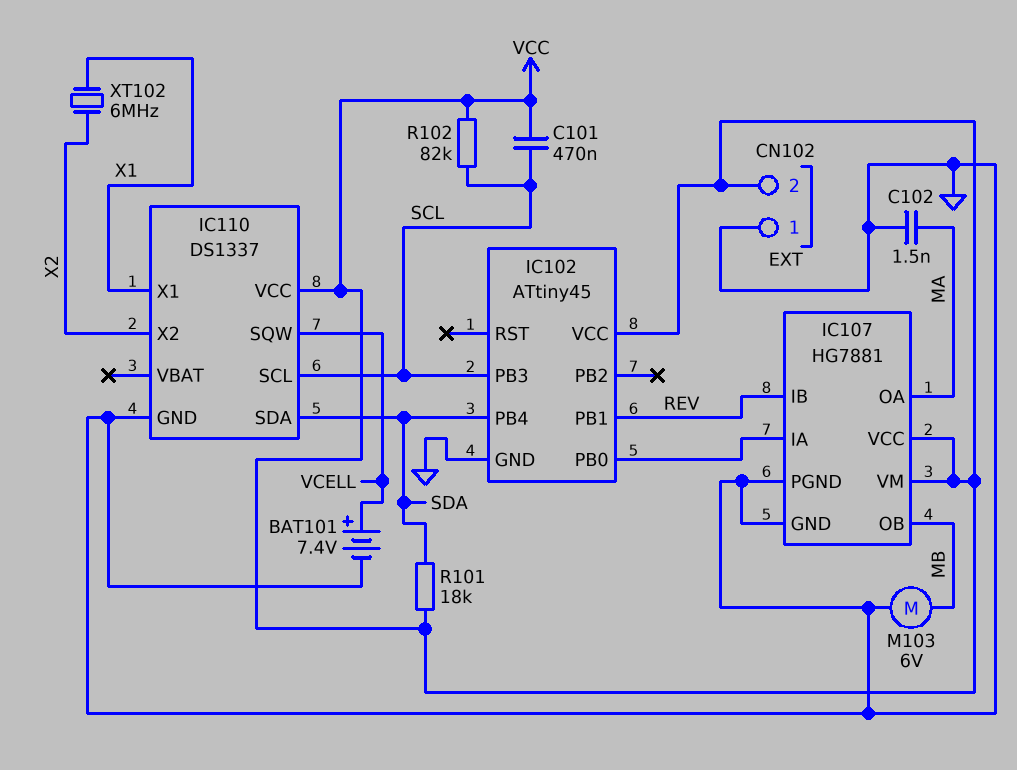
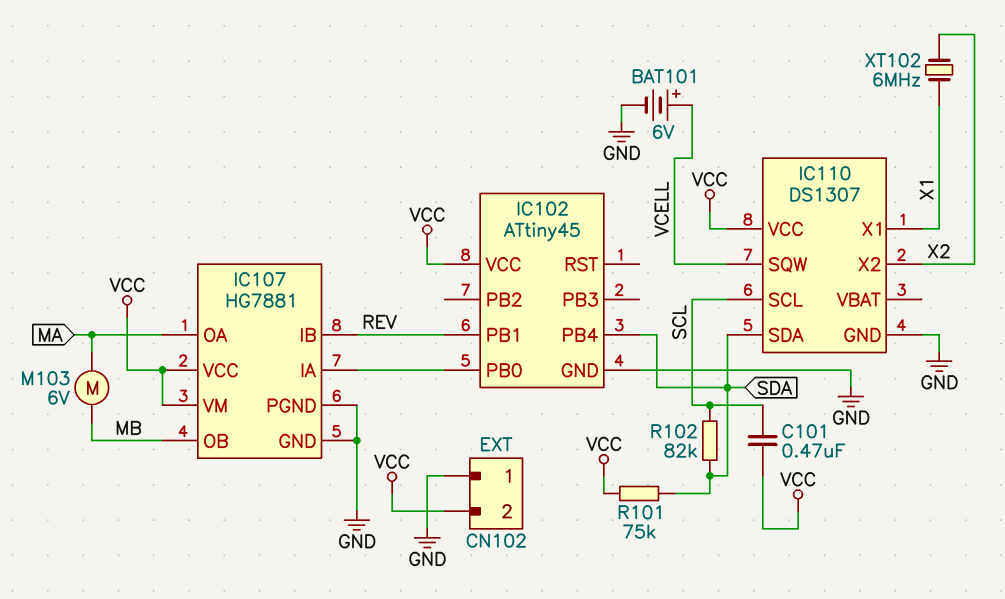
BAT101: 7.4V (plus VCELL, minus GND) -> 6V (plus VCELL, minus GND)
C102: 1.5nF (GND, MA) -> none
IC102 pin PB3: SCL -> none
IC110: DS1337 -> DS1307
M103: motor 6V (GND, MB) -> motor 6V (MA, MB)
R101: 18k (SDA, VCC) -> 75k (SDA, VCC)
R102: 82k (SCL, VCC) -> 82k (SCL, SDA)

